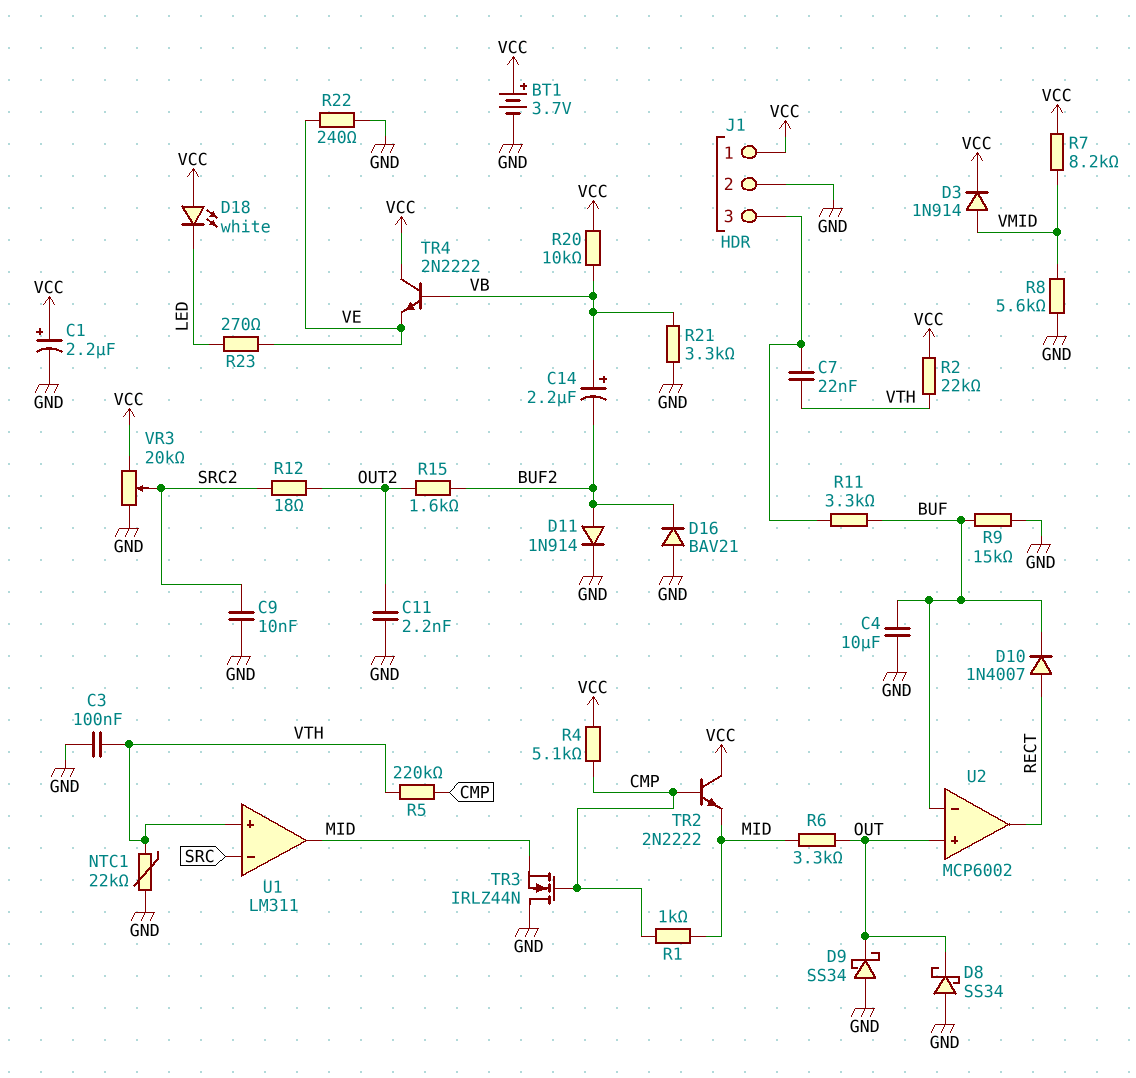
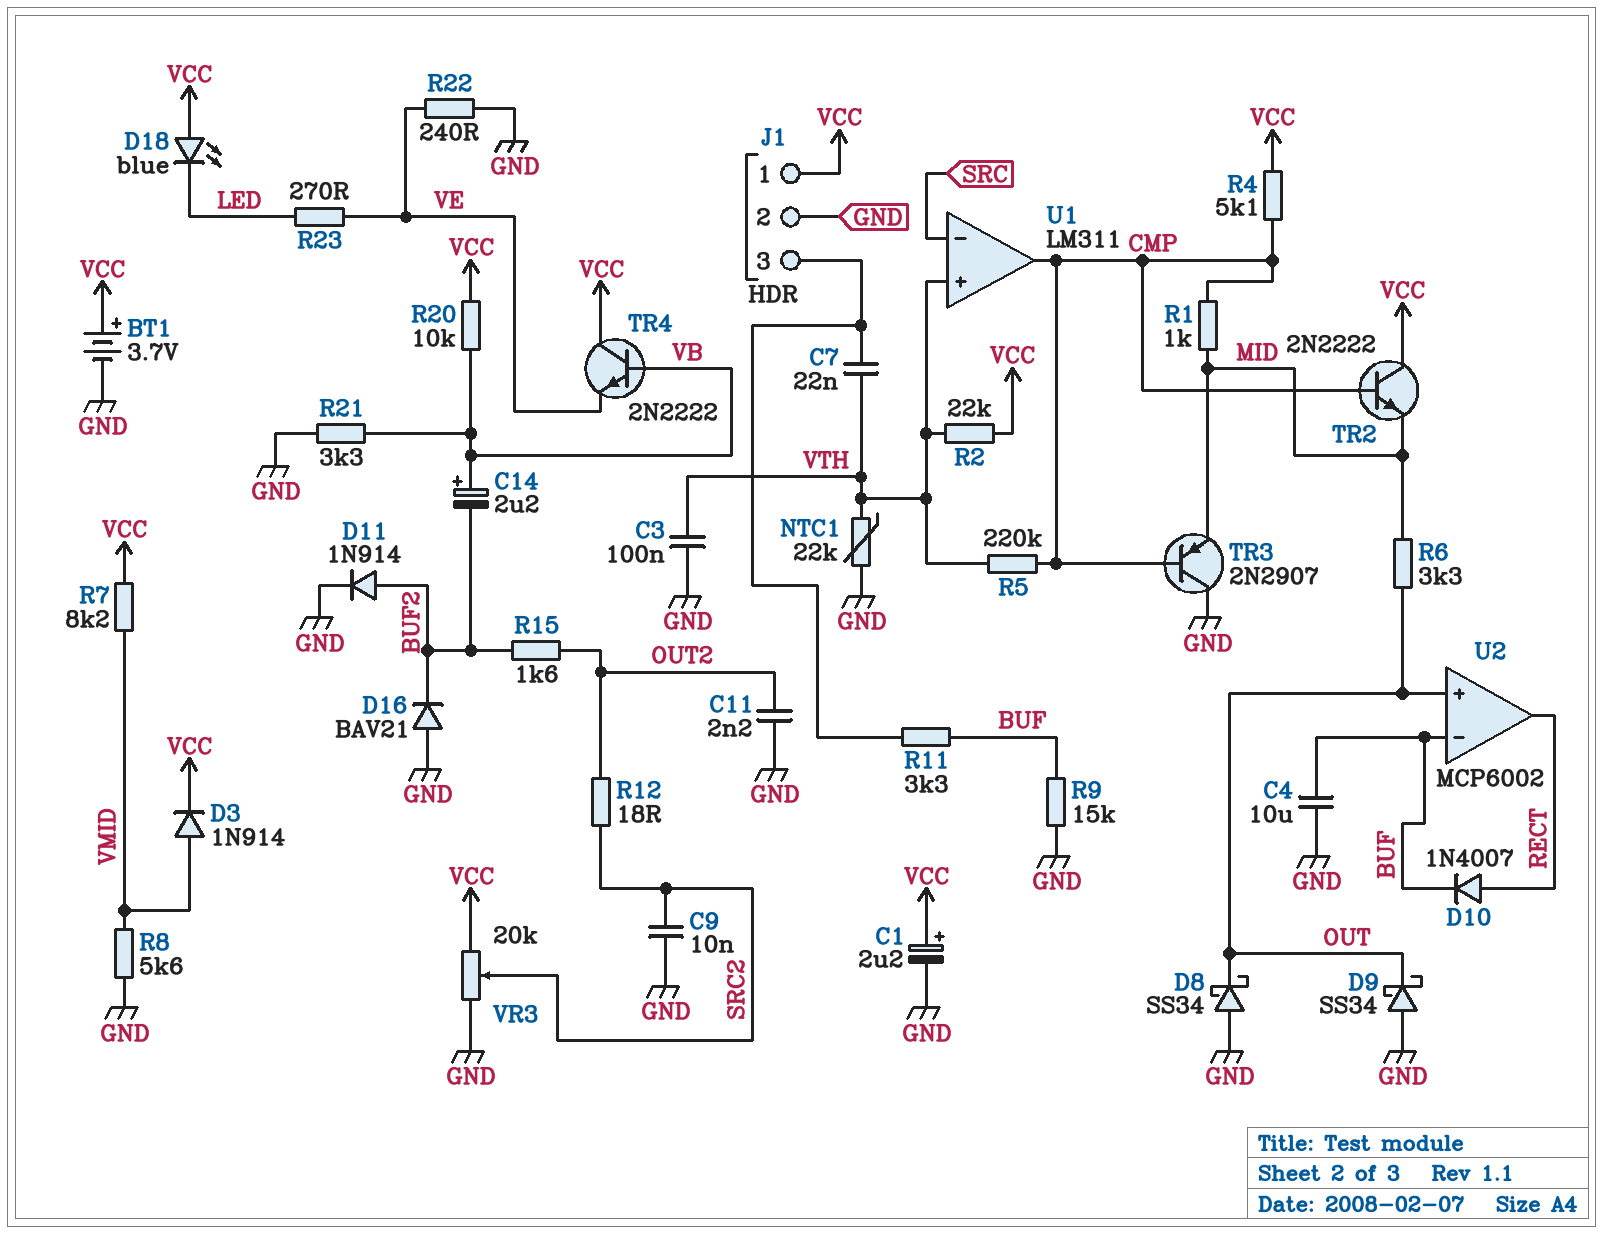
D18: LED white (A VCC, K LED) -> LED blue (A VCC, K LED)
TR3: NMOS IRLZ44N (G CMP, D GND, S MID) -> PNP 2N2907 (B CMP, C GND, E MID)
U1 pin out: MID -> CMP

